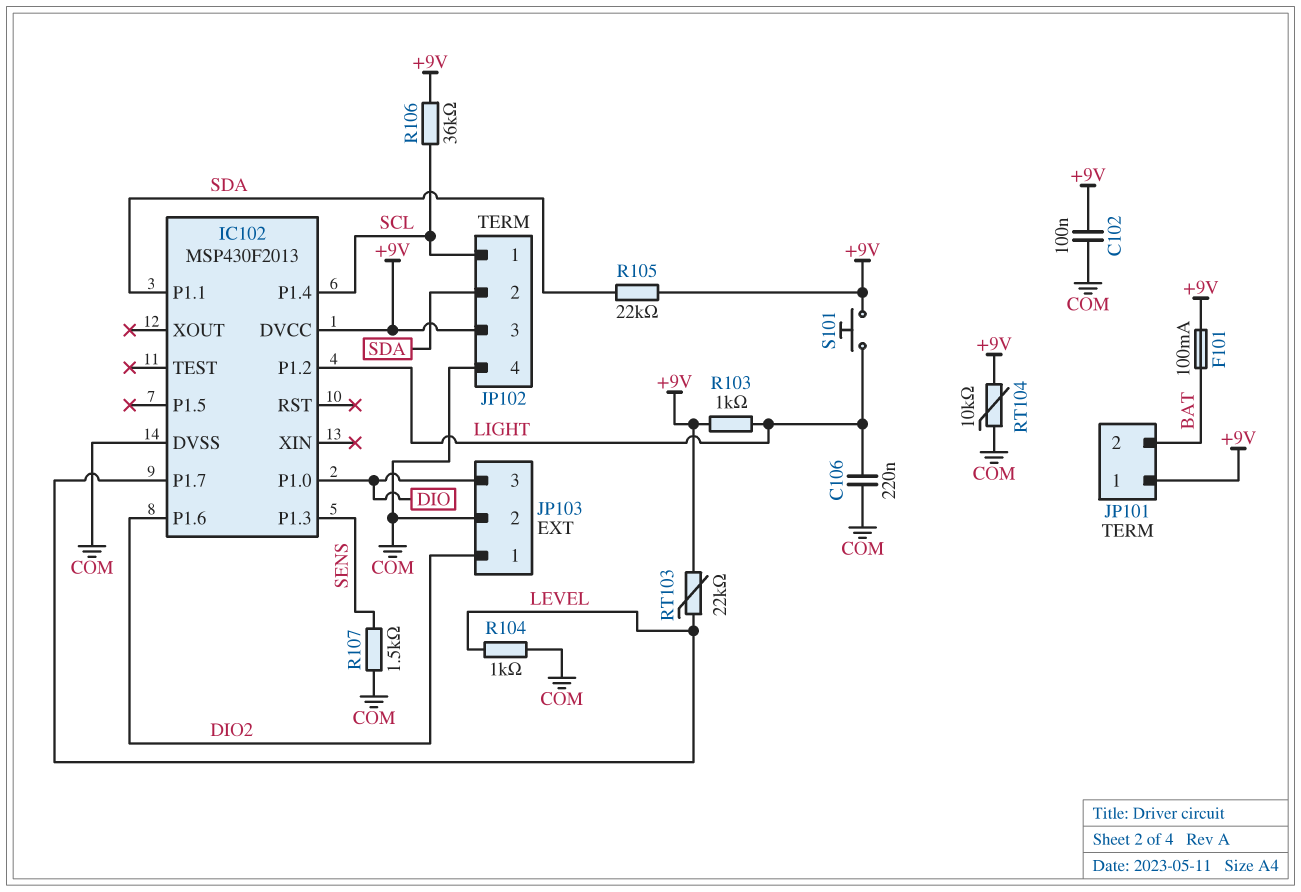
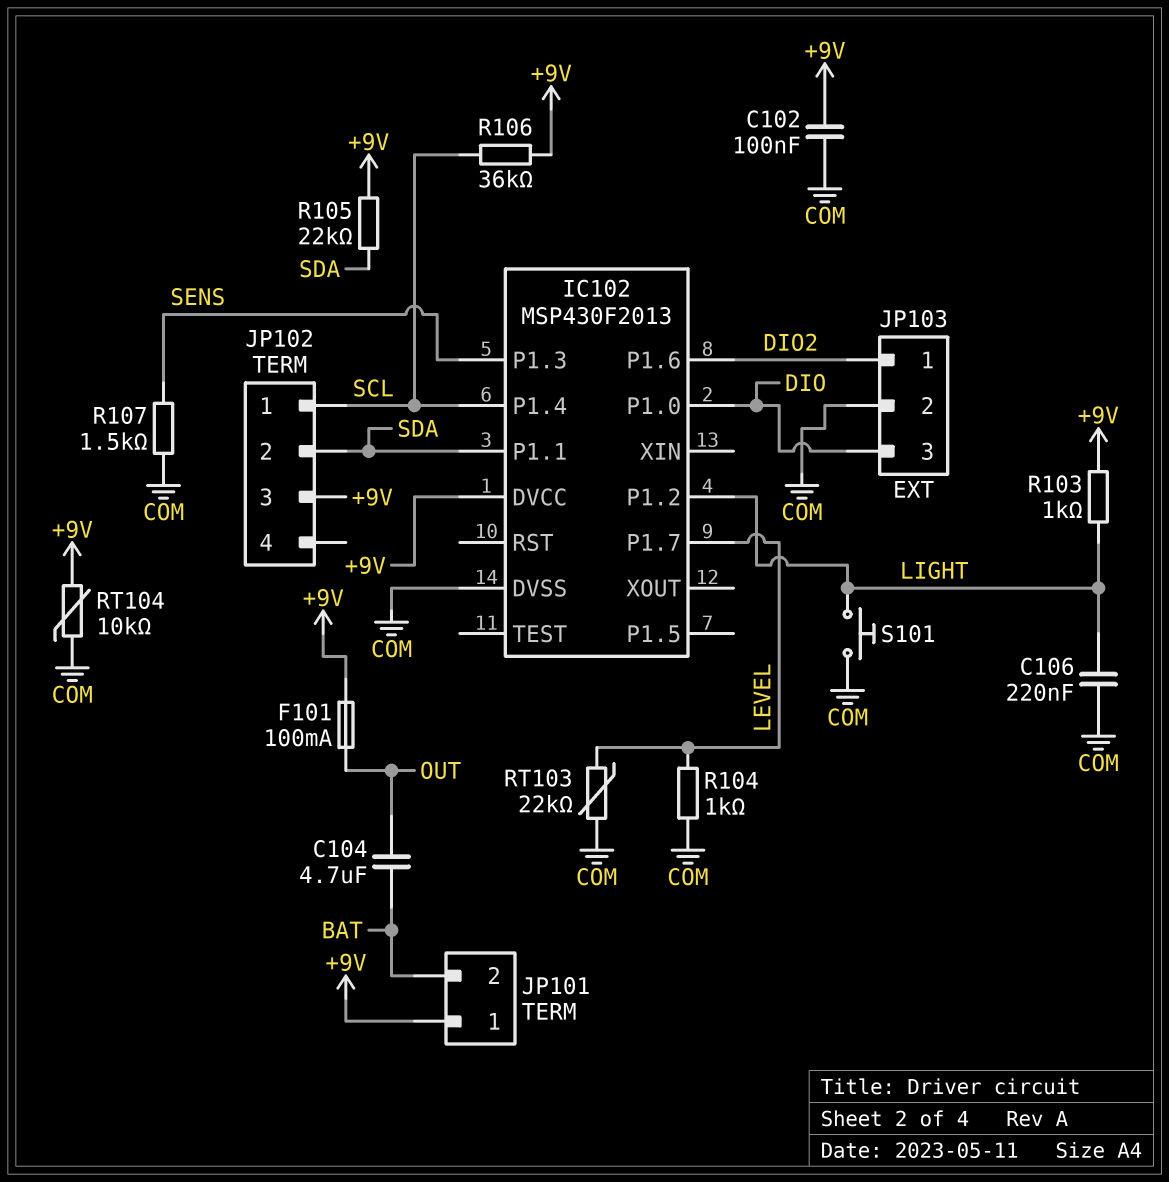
C104: none -> 4.7uF (BAT, OUT)
F101: 100mA (+9V, BAT) -> 100mA (+9V, OUT)
JP102 pin 4: COM -> none
RT103: 22k (+9V, LEVEL) -> 22k (COM, LEVEL)
S101: button (+9V, LIGHT) -> button (COM, LIGHT)

